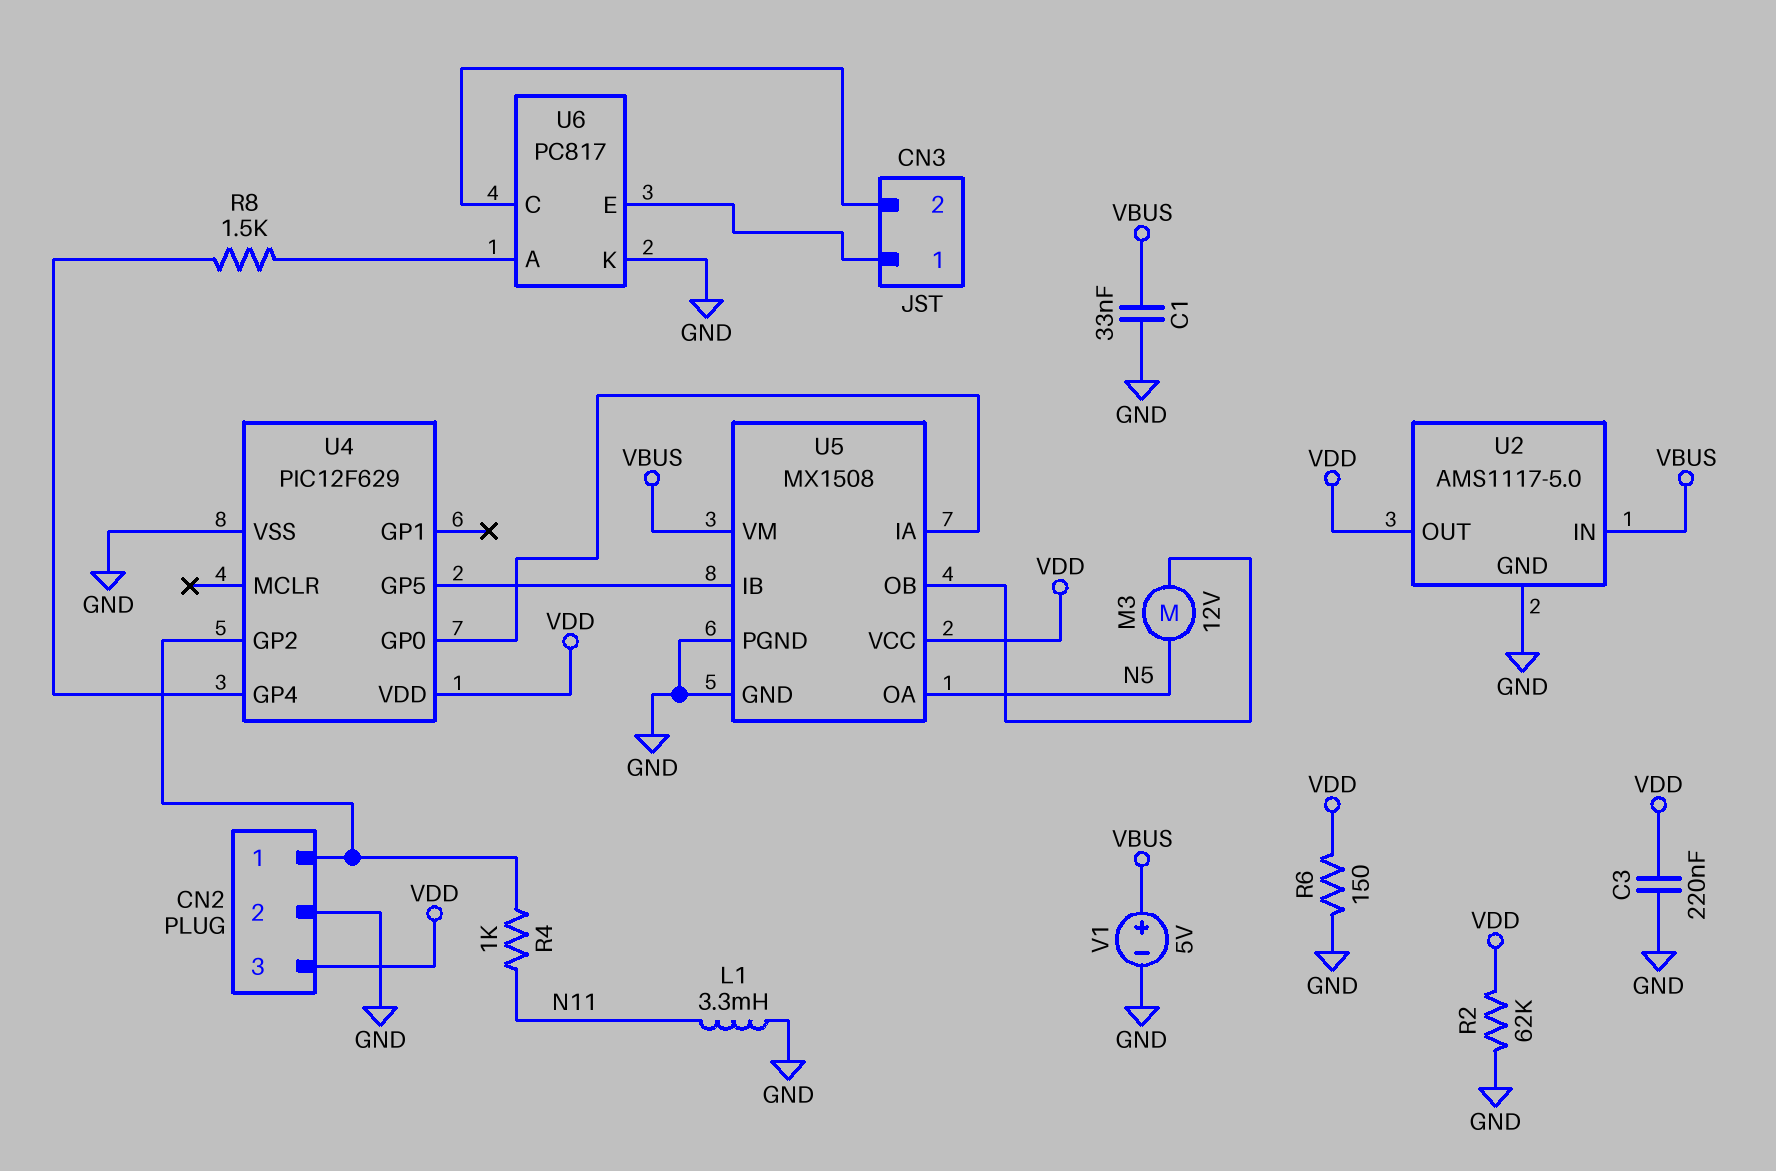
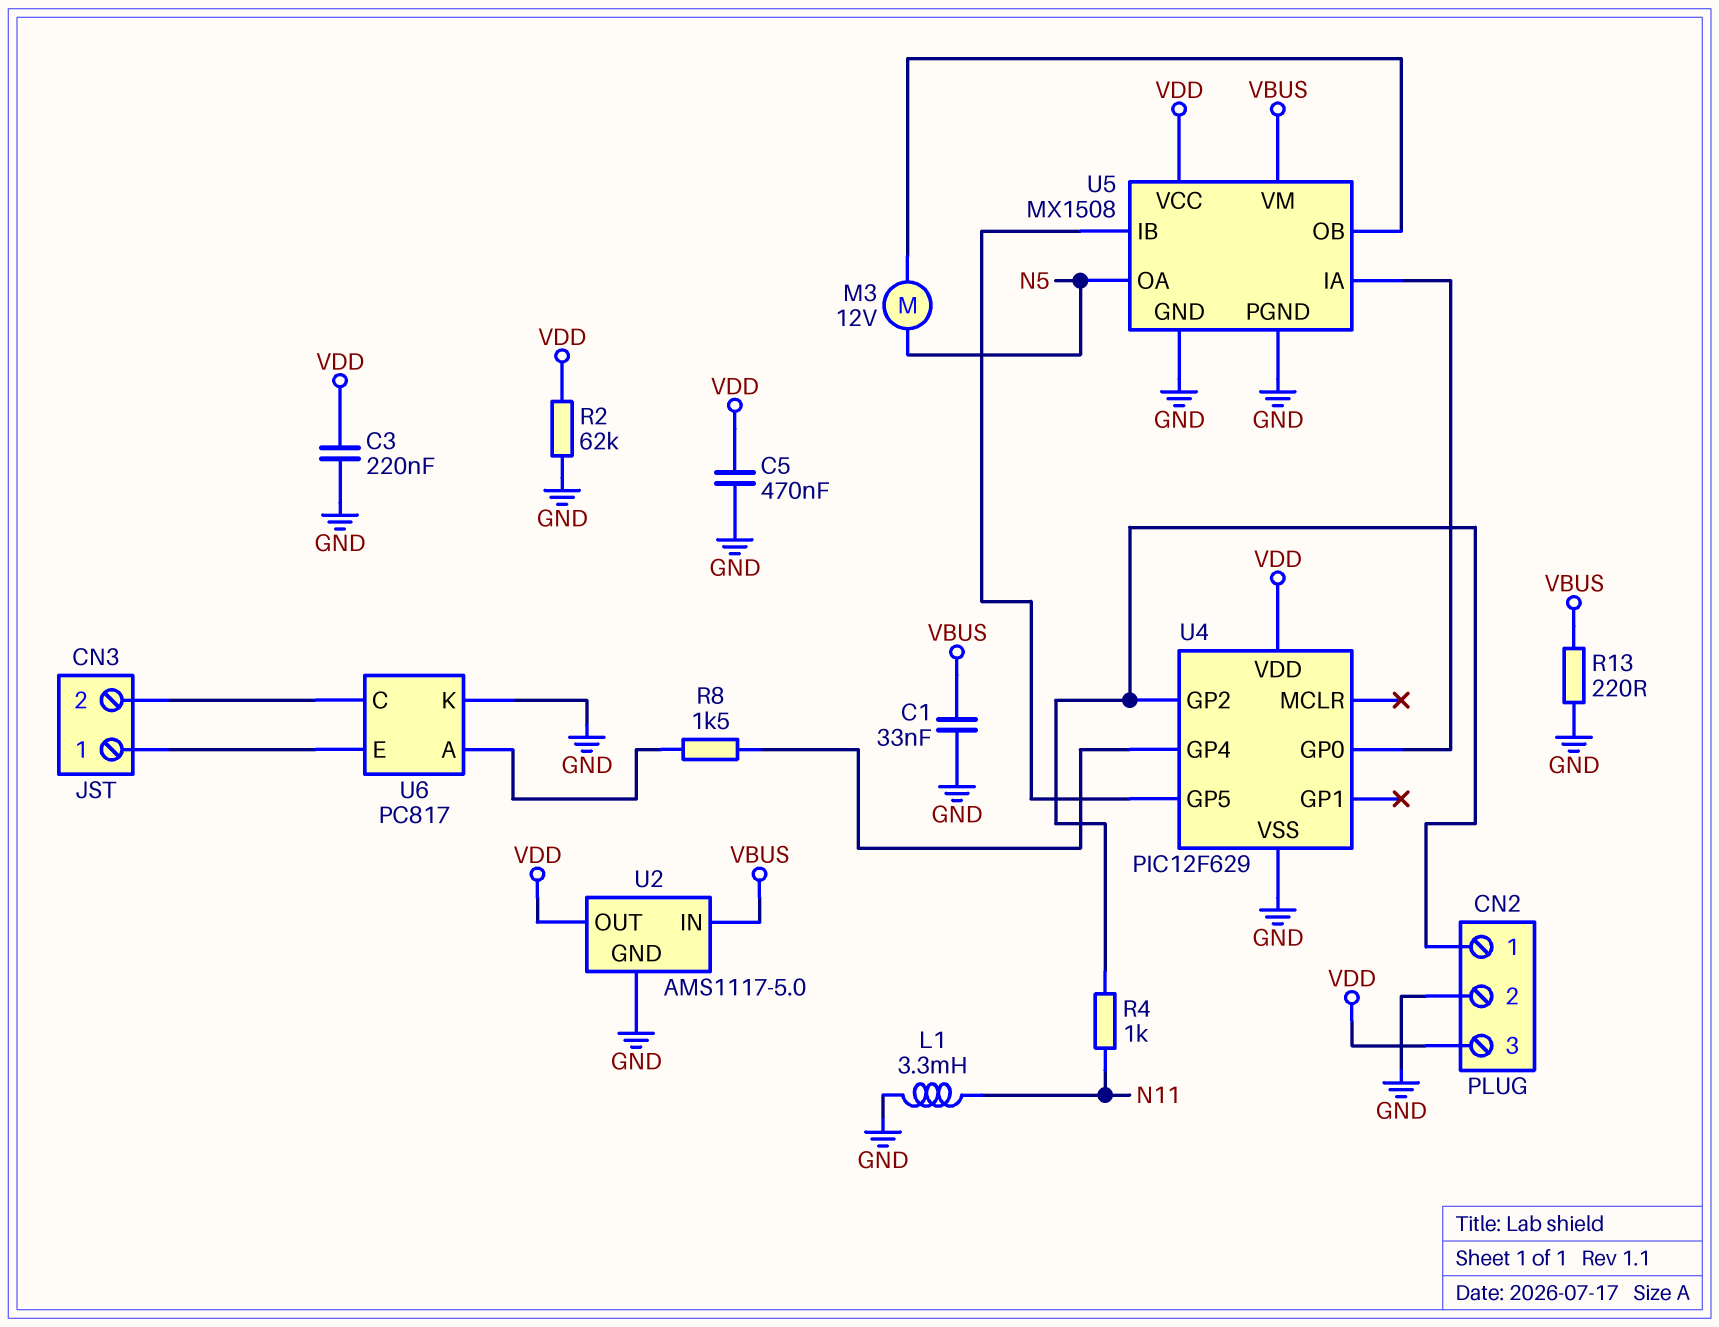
C5: none -> 470nF (GND, VDD)
R6: 150 (GND, VDD) -> none
R13: none -> 220 (GND, VBUS)
V1: 5V (plus VBUS, minus GND) -> none

